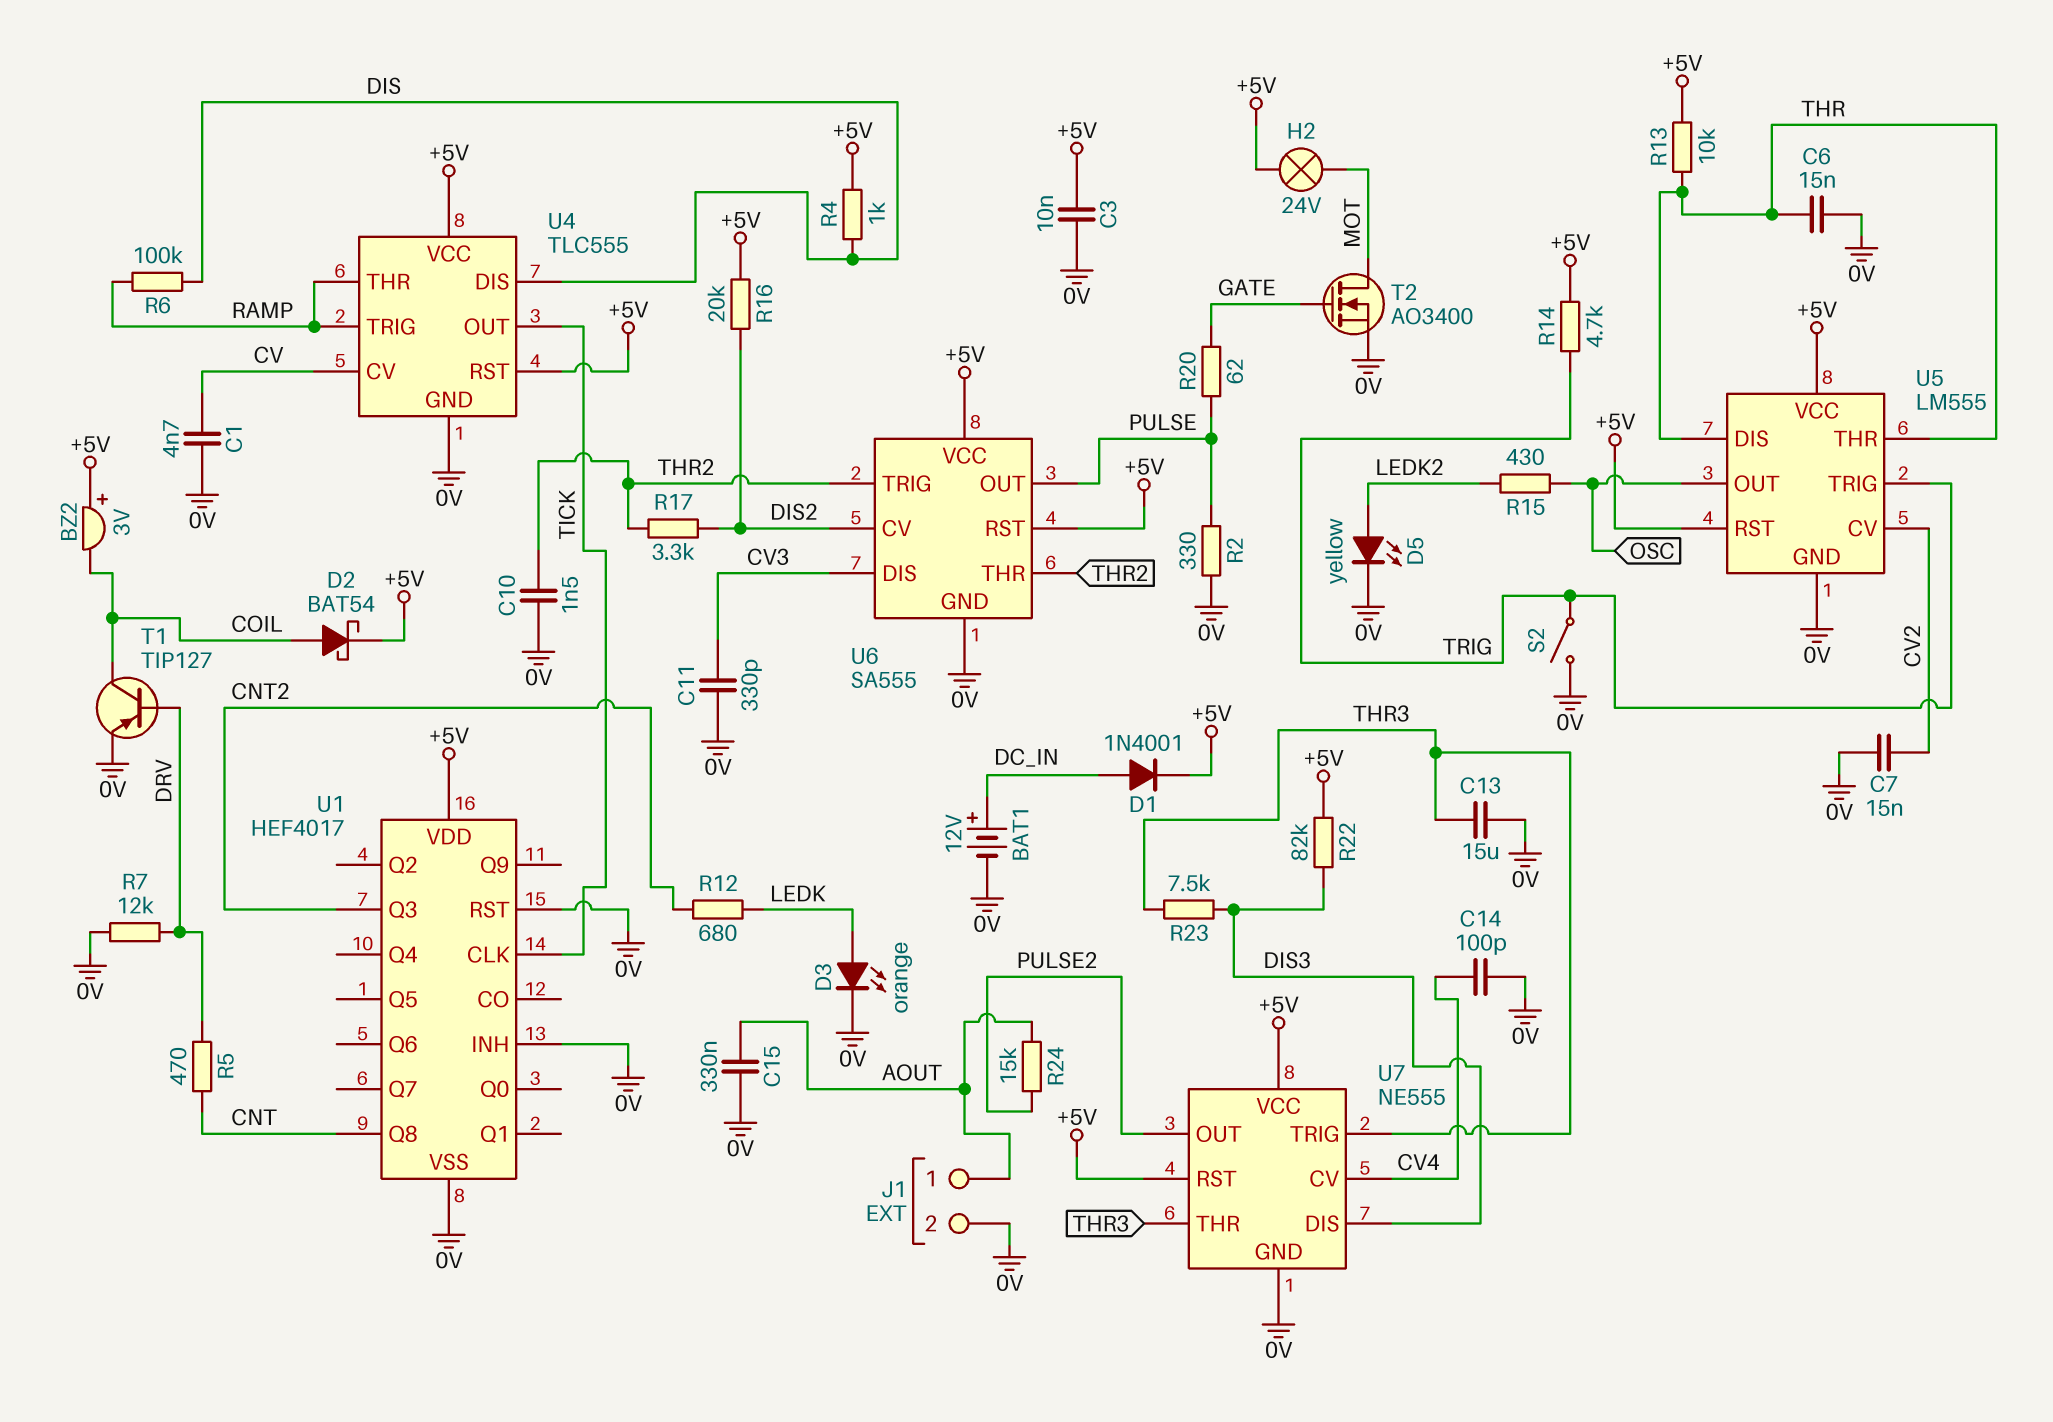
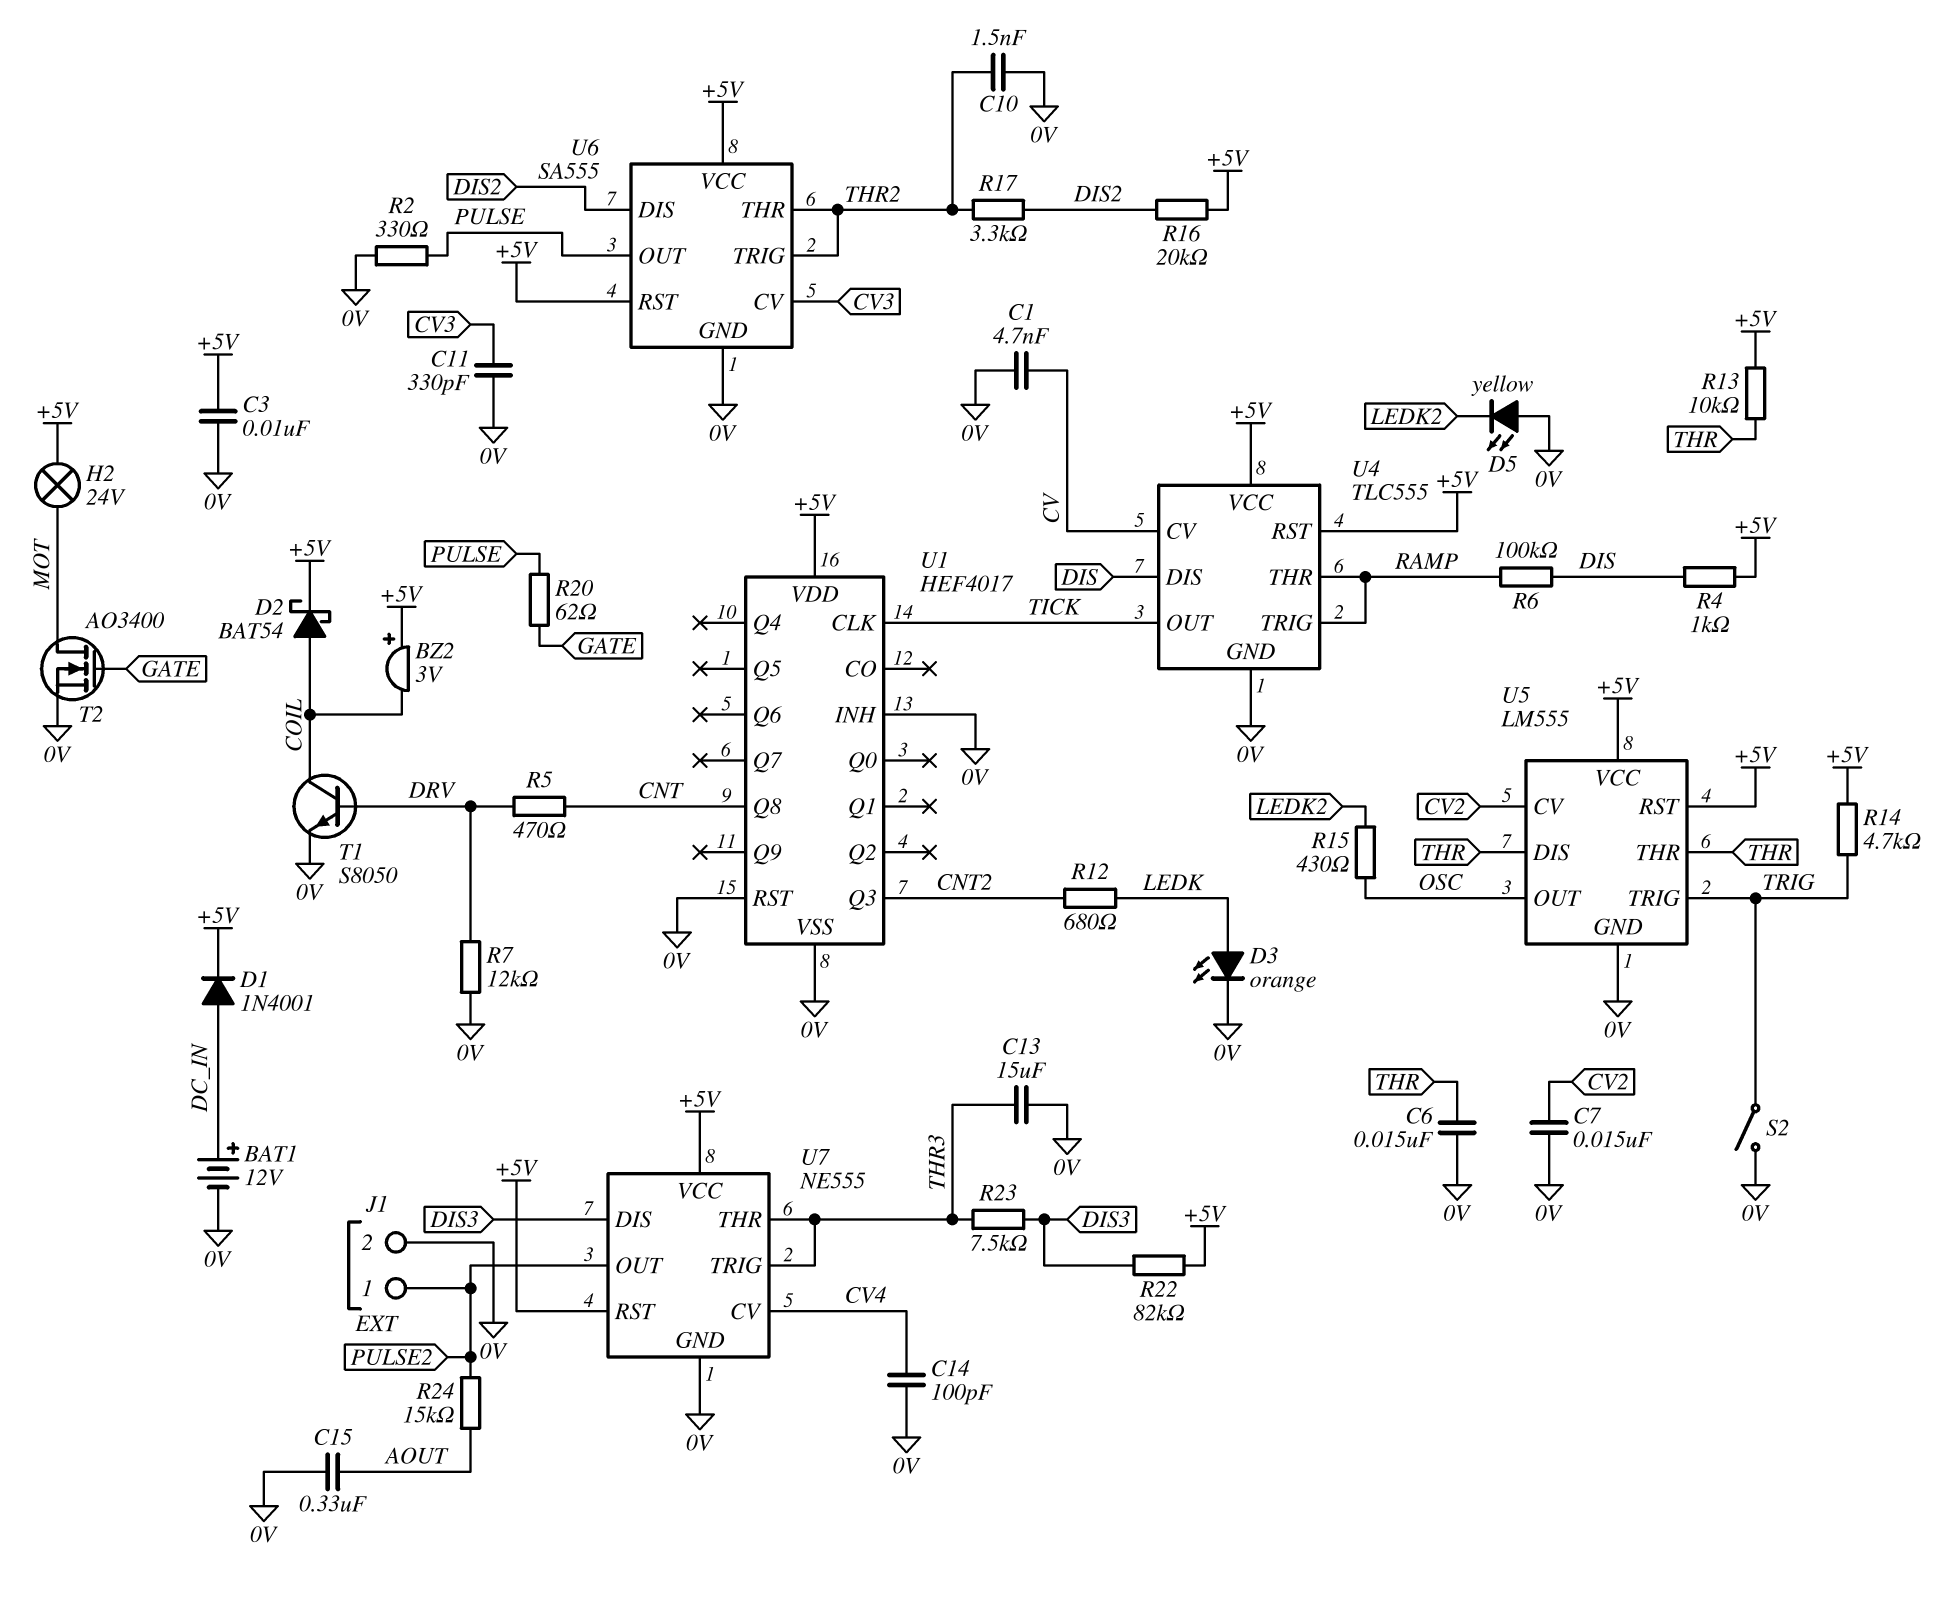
D5: LED yellow (A LEDK2, K 0V) -> LED yellow (A 0V, K LEDK2)
J1 pin 1: AOUT -> PULSE2
T1: PNP TIP127 (B DRV, C COIL, E 0V) -> NPN S8050 (B DRV, C COIL, E 0V)
U6 pin CV: DIS2 -> CV3
U6 pin DIS: CV3 -> DIS2

